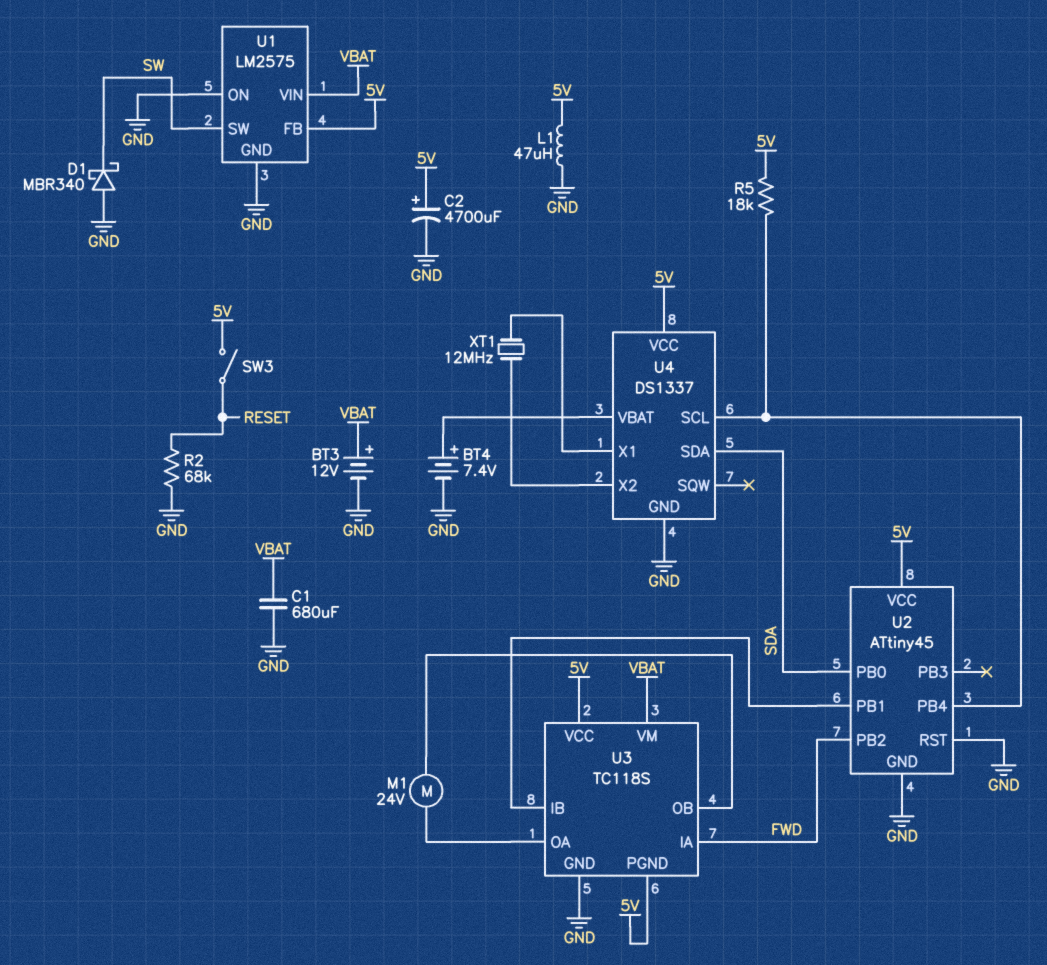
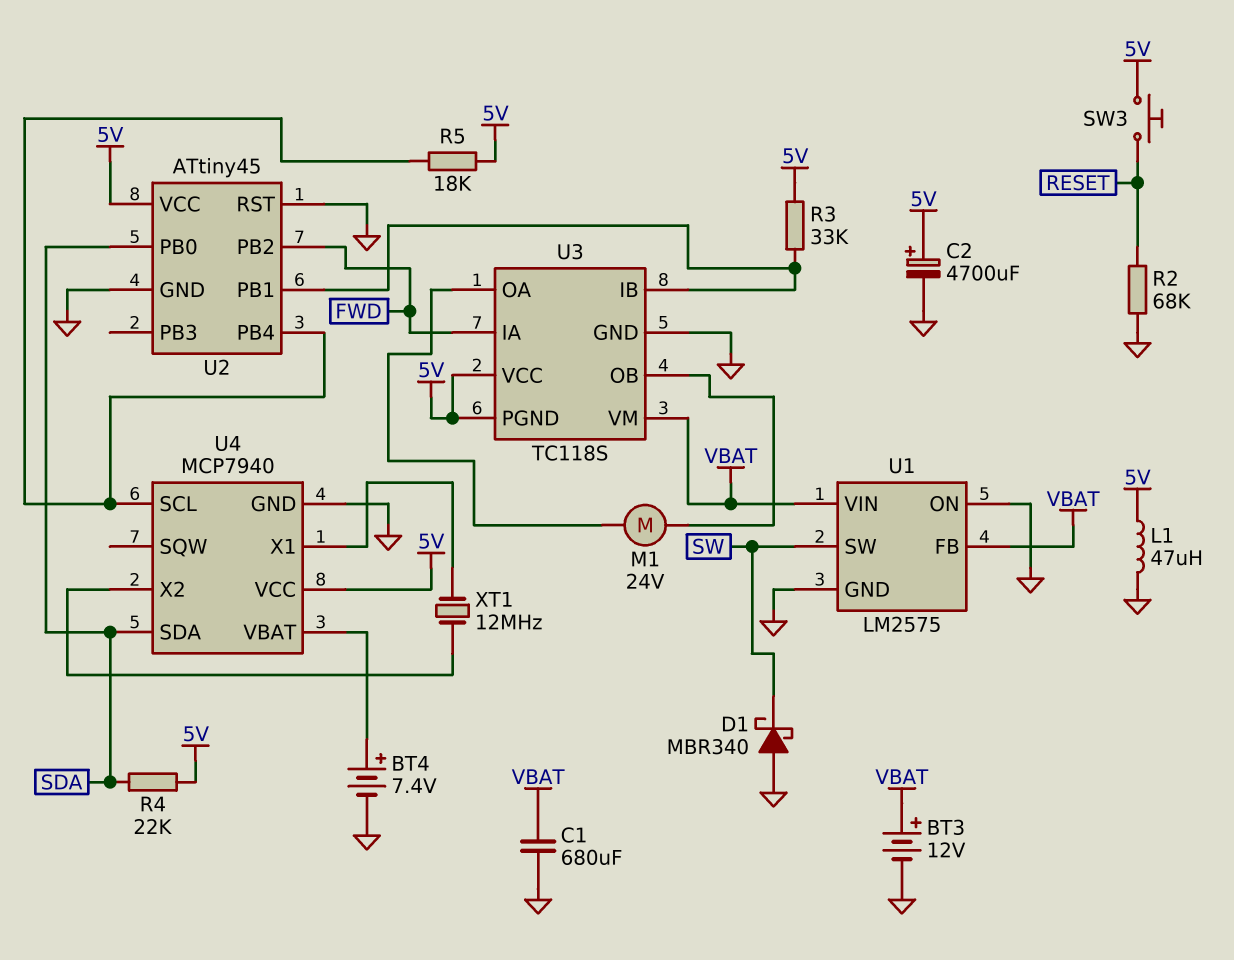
R3: none -> 33k (5V, U2/PB1)
R4: none -> 22k (5V, SDA)
SW3: switch (5V, RESET) -> button (5V, RESET)
U1 pin FB: 5V -> VBAT
U4: DS1337 -> MCP7940

